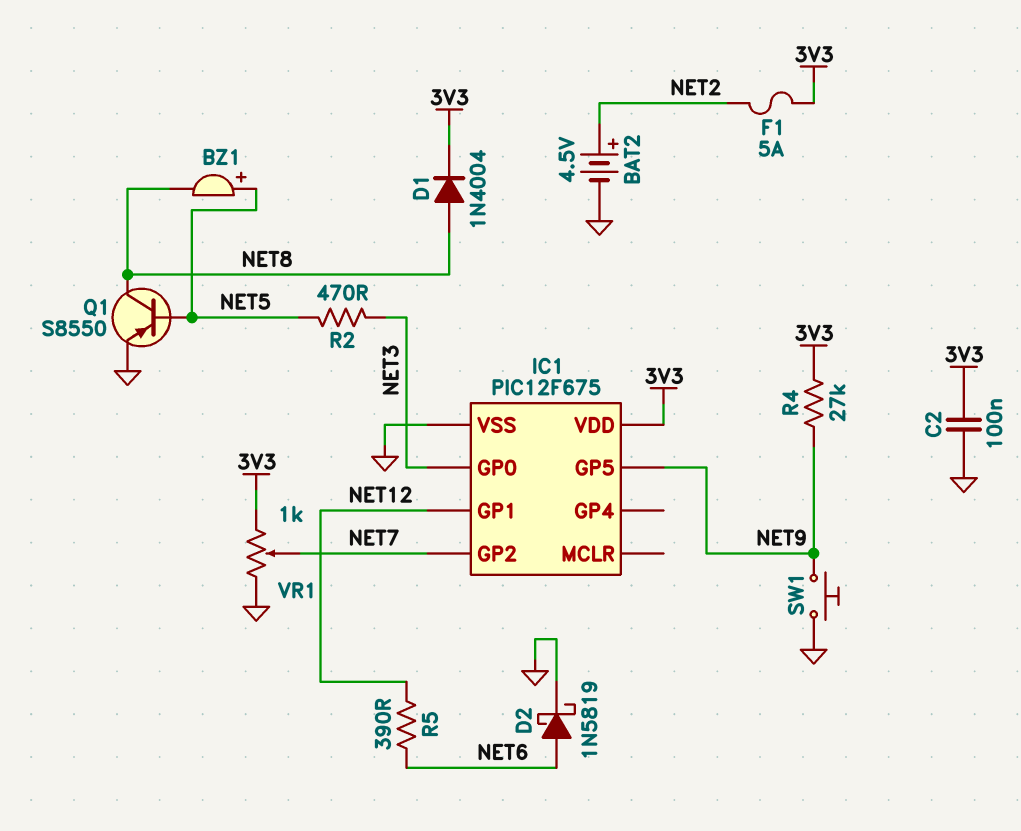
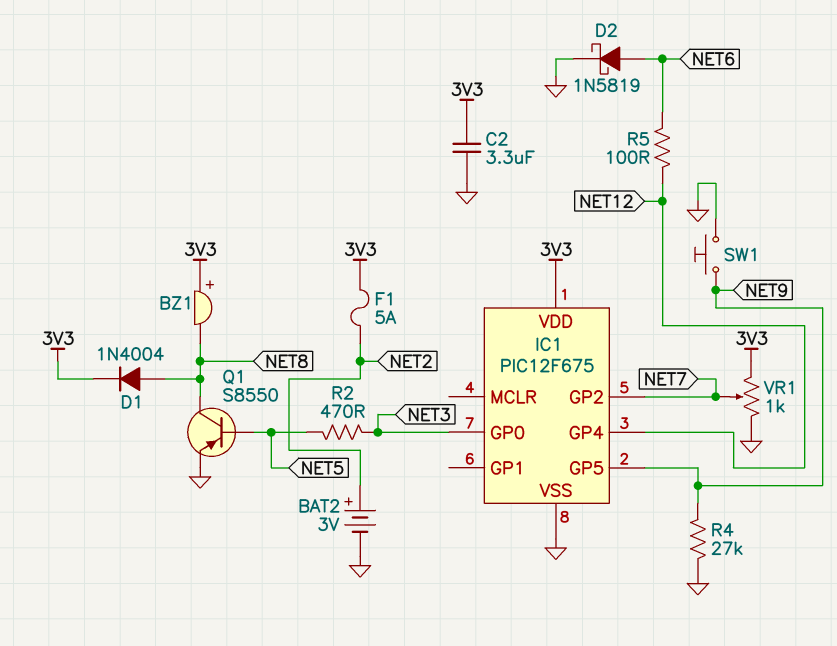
BAT2: 4.5V (plus NET2, minus GND) -> 3V (plus NET2, minus GND)
BZ1: buzzer (plus NET5, minus NET8) -> buzzer (plus 3V3, minus NET8)
C2: 100nF (3V3, GND) -> 3.3uF (3V3, GND)
IC1 pin GP1: NET12 -> none
IC1 pin GP4: none -> NET12
R4: 27k (3V3, NET9) -> 27k (GND, NET9)
R5: 390 (NET6, NET12) -> 100 (NET6, NET12)

